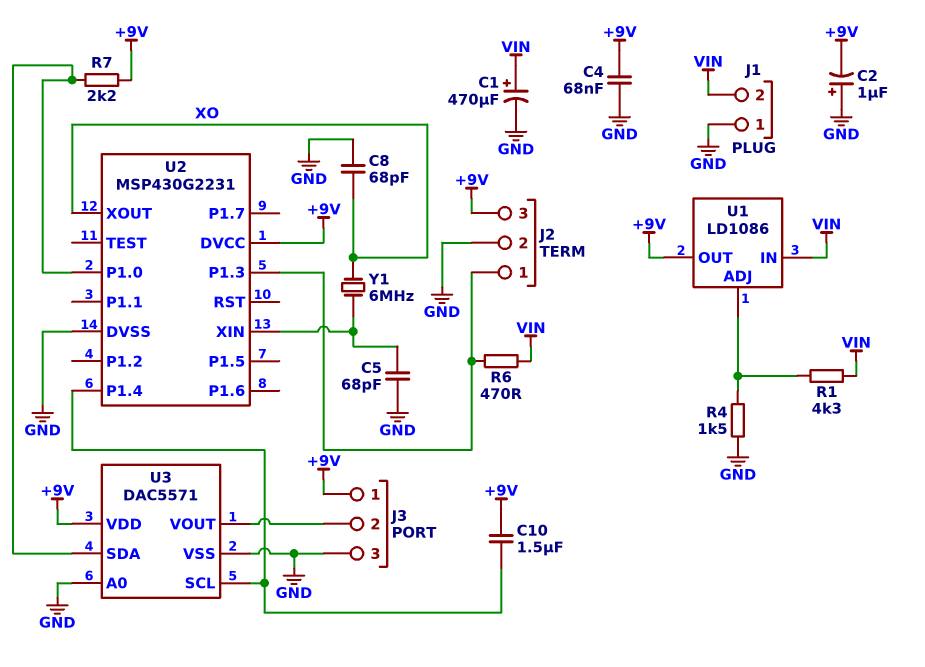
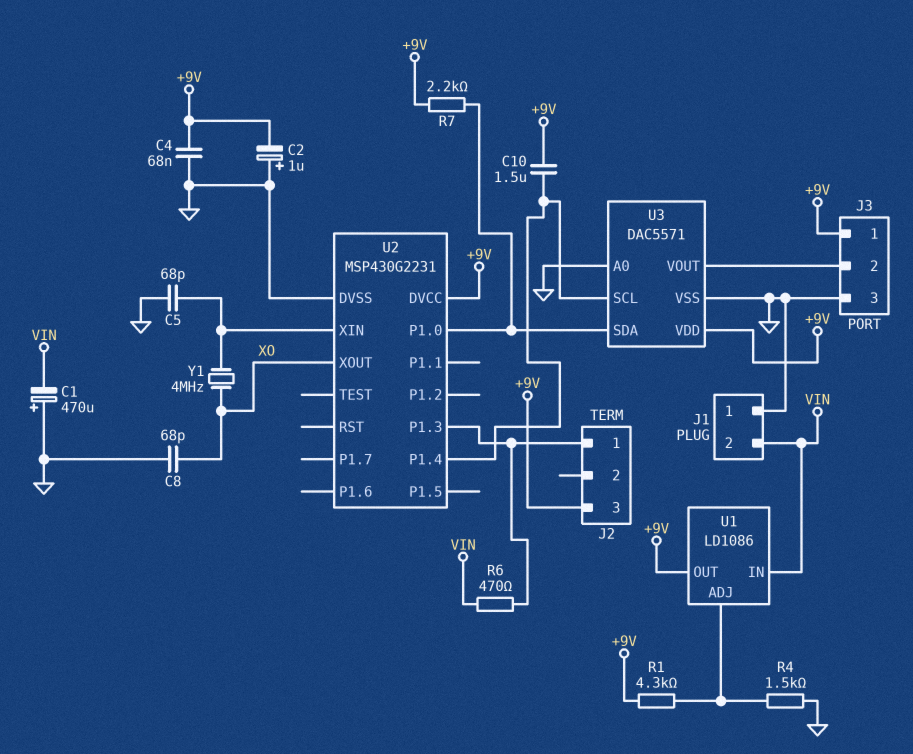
C1: 470uF (plus VIN, minus GND) -> 470uF (plus GND, minus VIN)
J2 pin 2: GND -> none
R1: 4.3k (U1/ADJ, VIN) -> 4.3k (+9V, U1/ADJ)
Y1: 6MHz (U2/XIN, XO) -> 4MHz (U2/XIN, XO)

